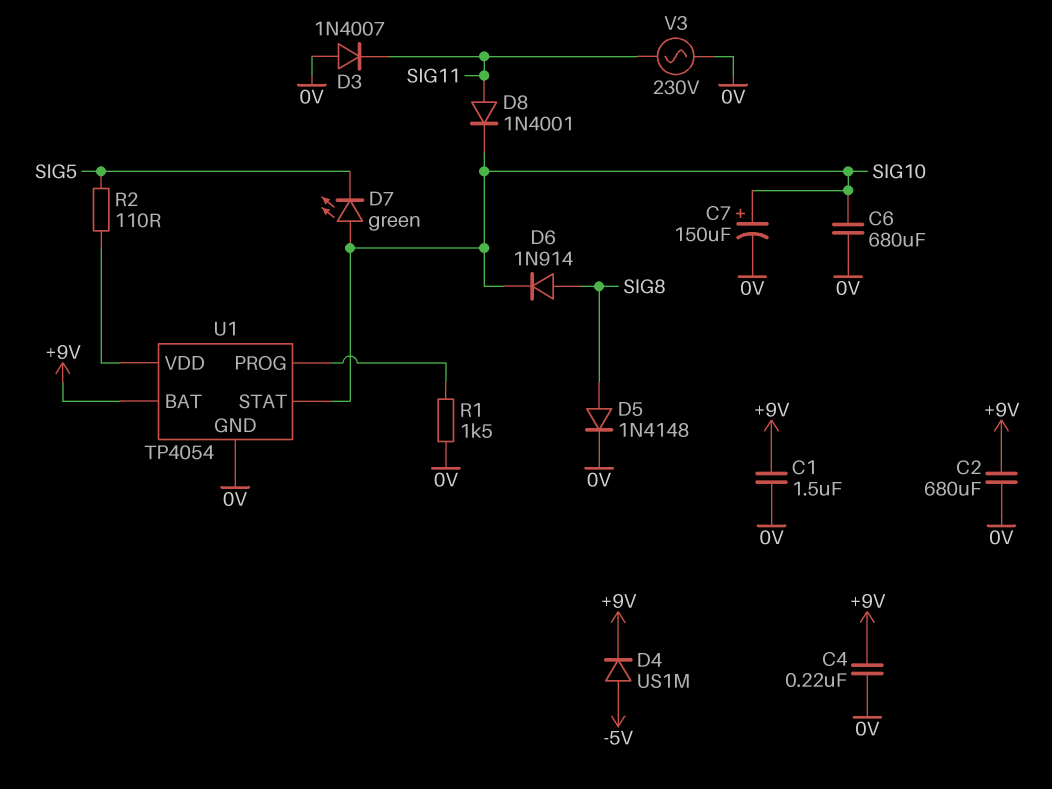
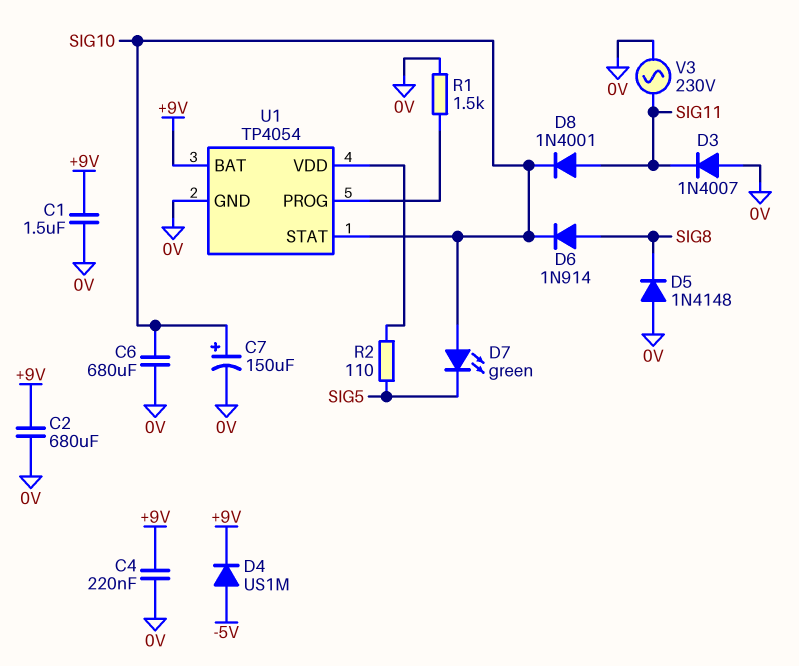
D5: diode 1N4148 (A SIG8, K 0V) -> diode 1N4148 (A 0V, K SIG8)

